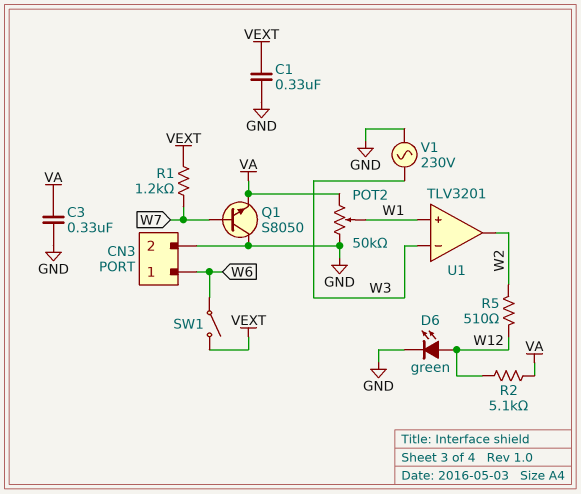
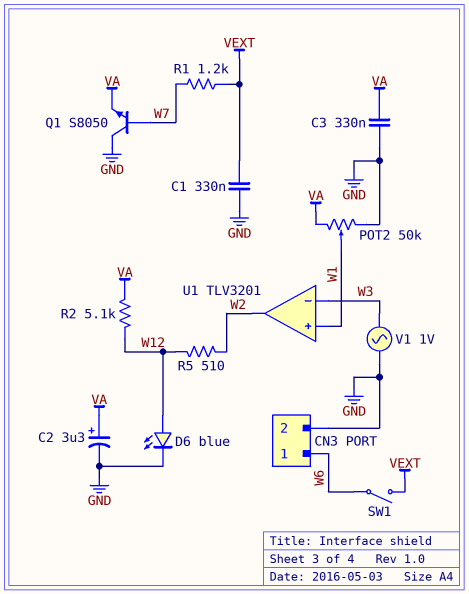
C2: none -> 3.3uF (plus VA, minus GND)
D6: LED green (A W12, K GND) -> LED blue (A W12, K GND)
V1: AC 230V (GND, W3) -> AC 1V (GND, W3)

